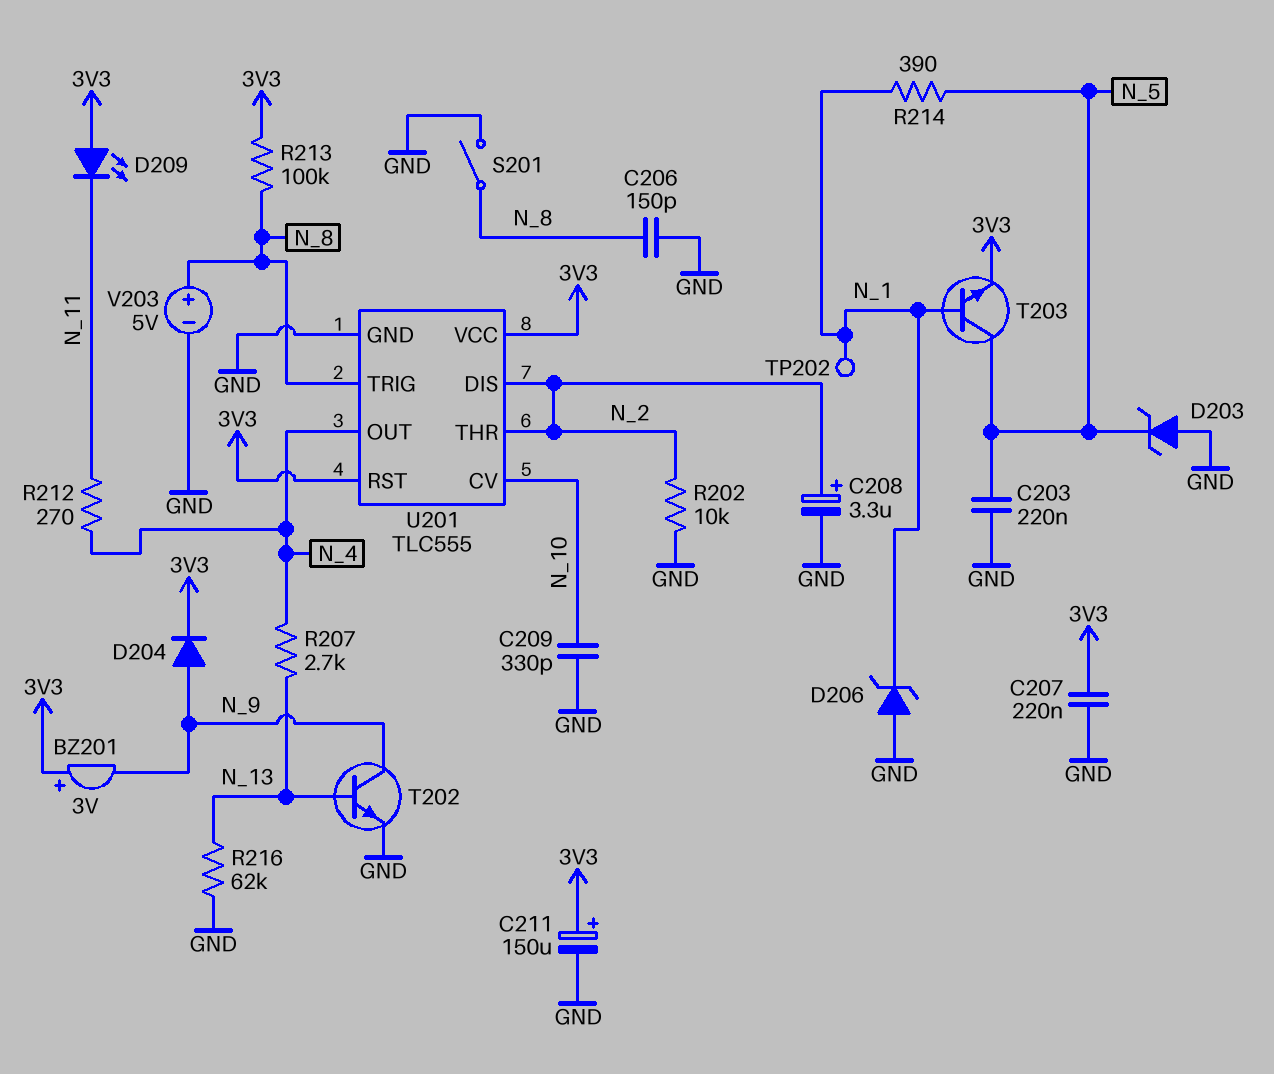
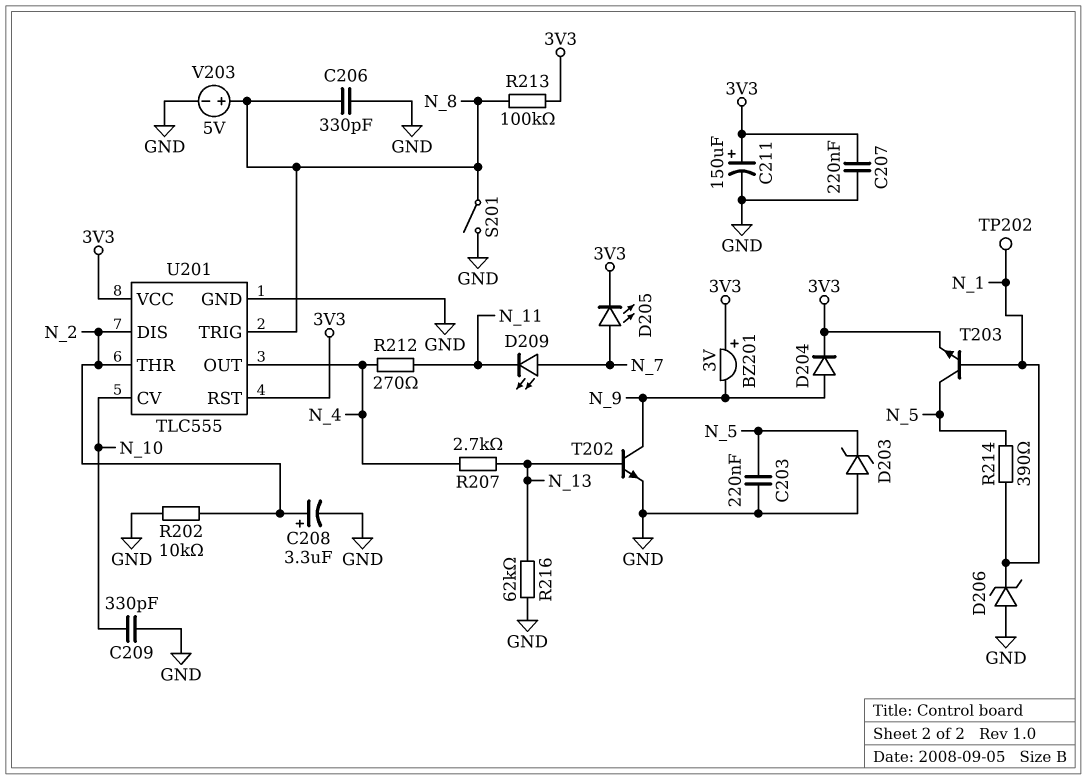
C206: 150pF (GND, N_8) -> 330pF (GND, N_8)
D205: none -> LED (A N_7, K 3V3)
D209: LED (A 3V3, K N_11) -> LED (A N_7, K N_11)

